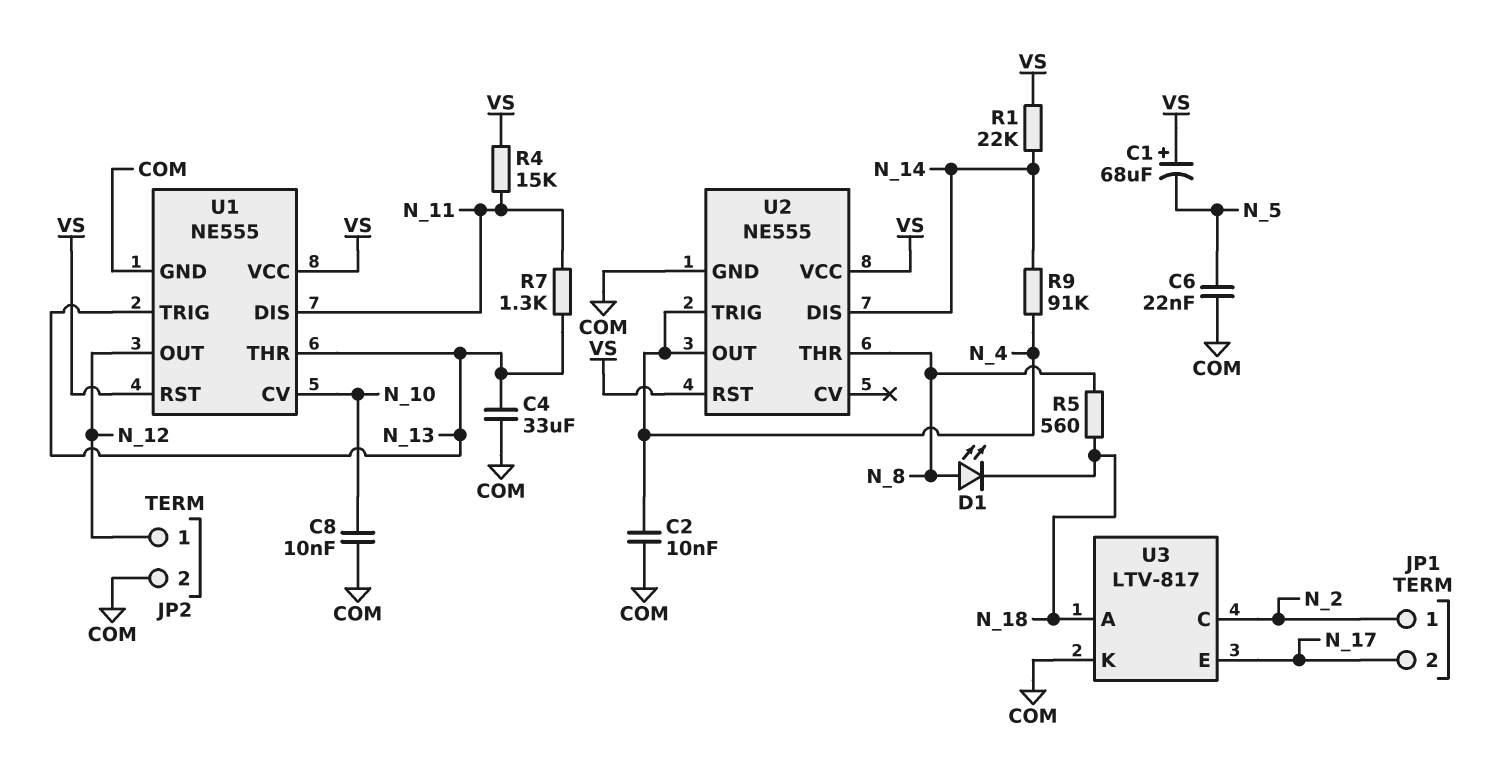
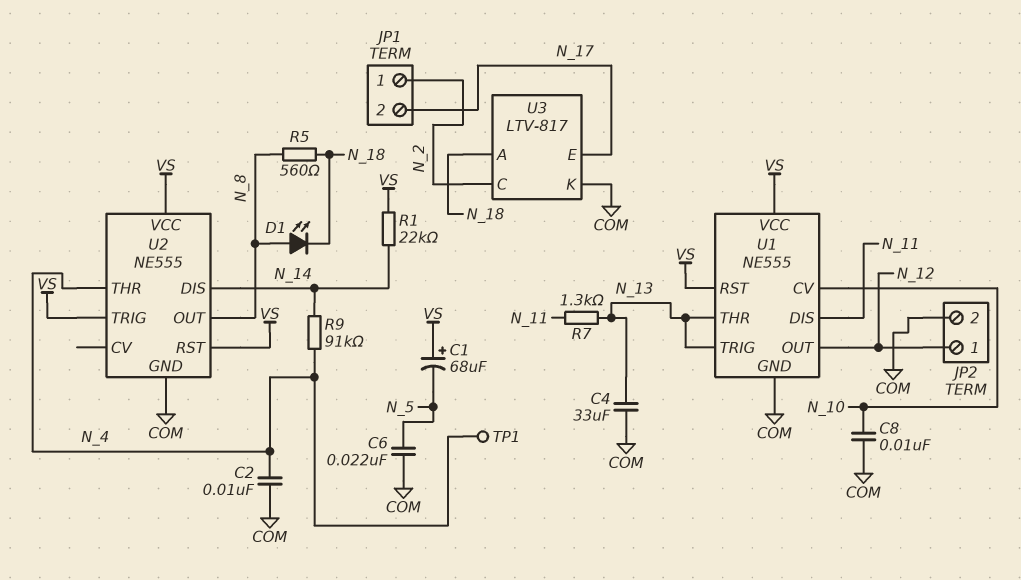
R4: 15k (N_11, VS) -> none
TP1: none -> test point (N_4)
U2 pin OUT: N_4 -> N_8
U2 pin THR: N_8 -> N_4
U2 pin TRIG: N_4 -> VS

